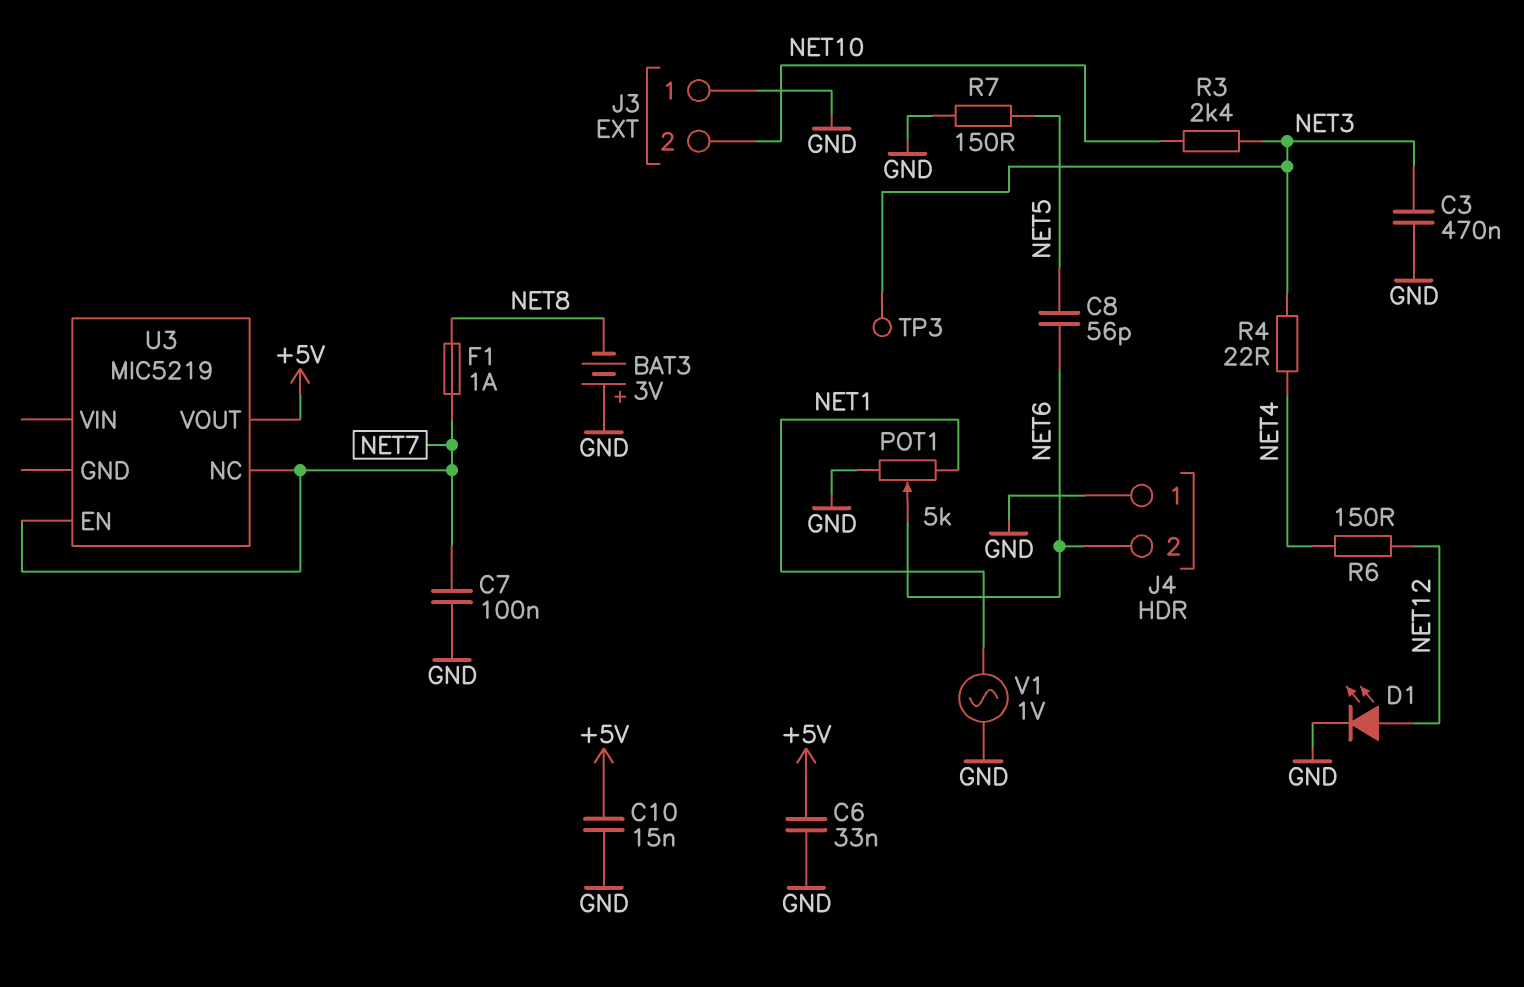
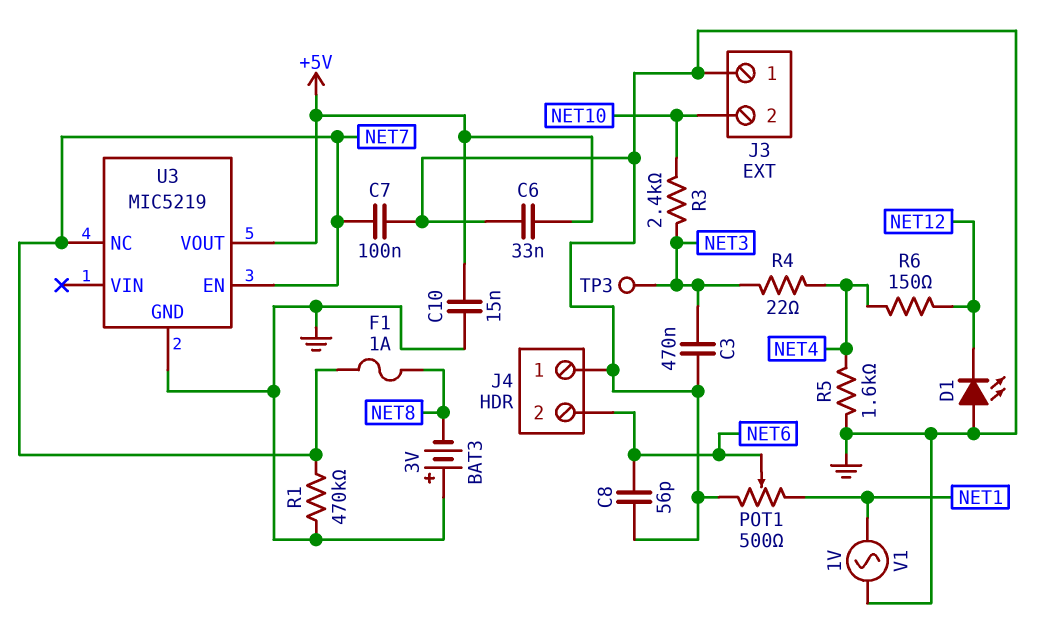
C8: 56pF (NET5, NET6) -> 56pF (GND, NET6)
D1: LED (A NET12, K GND) -> LED (A GND, K NET12)
POT1: 5k (GND, NET1, wiper NET6) -> 500 (GND, NET1, wiper NET6)
R1: none -> 470k (GND, NET7)
R5: none -> 1.6k (GND, NET4)
R7: 150 (GND, NET5) -> none
U3 pin GND: none -> GND

